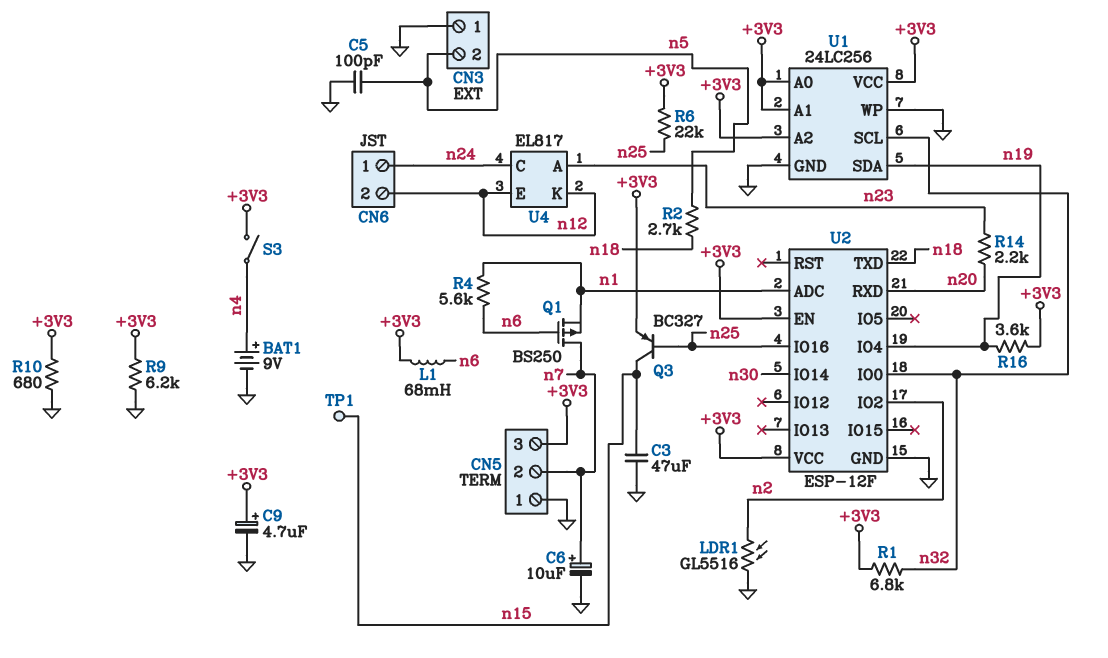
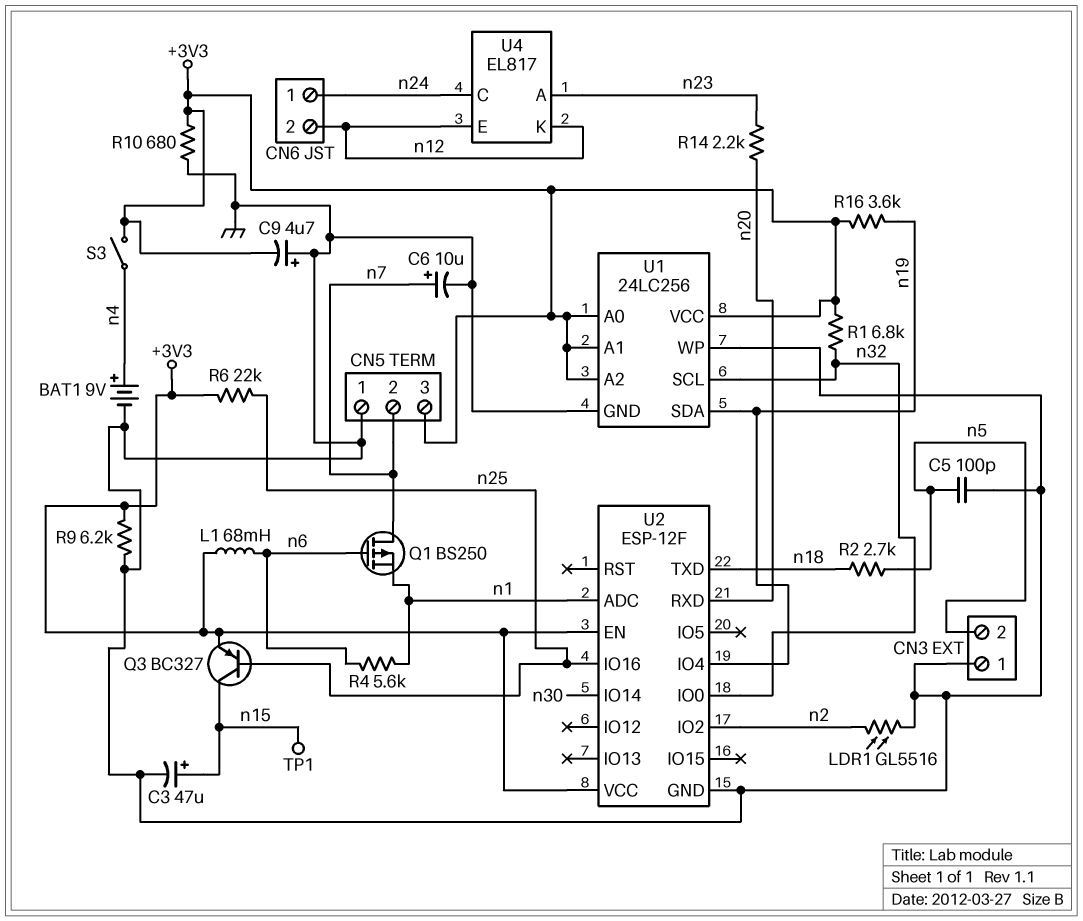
C3: 47uF (GND, n15) -> 47uF (plus n15, minus GND)
C9: 4.7uF (plus +3V3, minus GND) -> 4.7uF (plus GND, minus +3V3)

